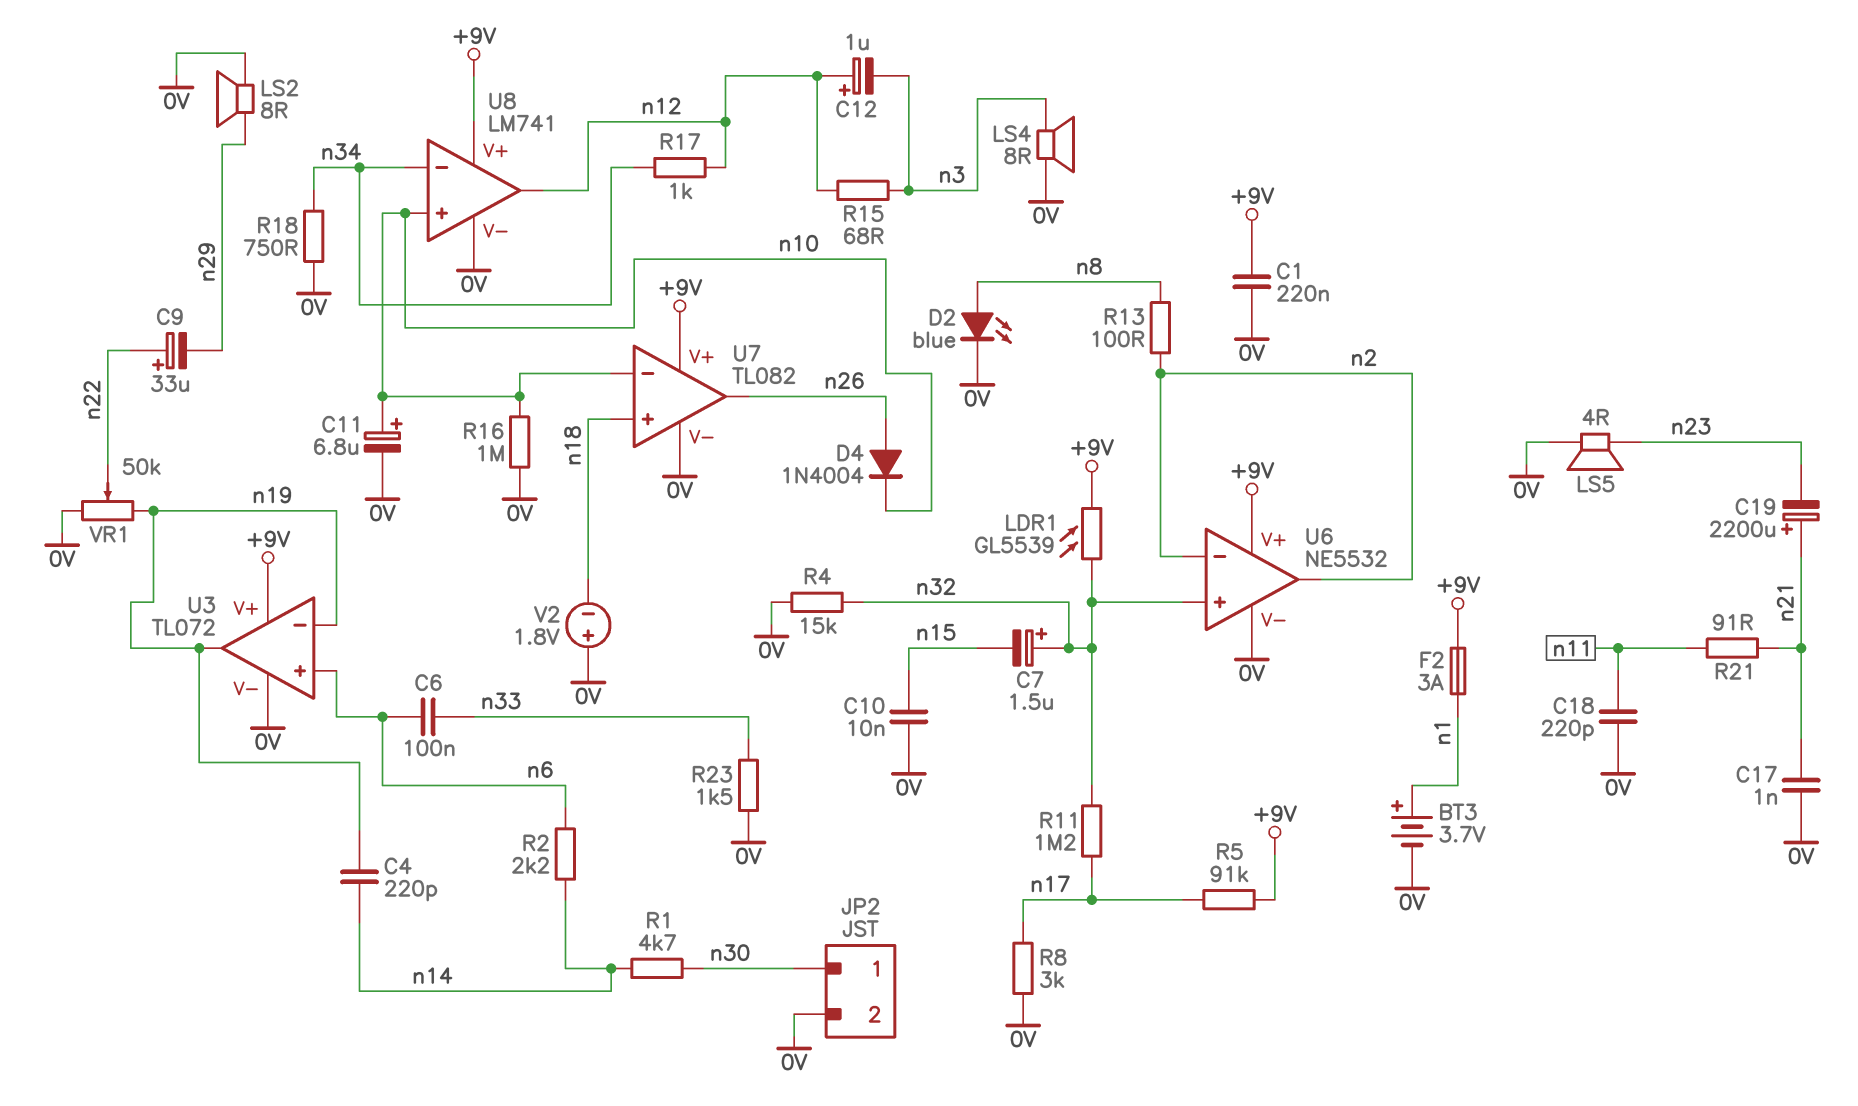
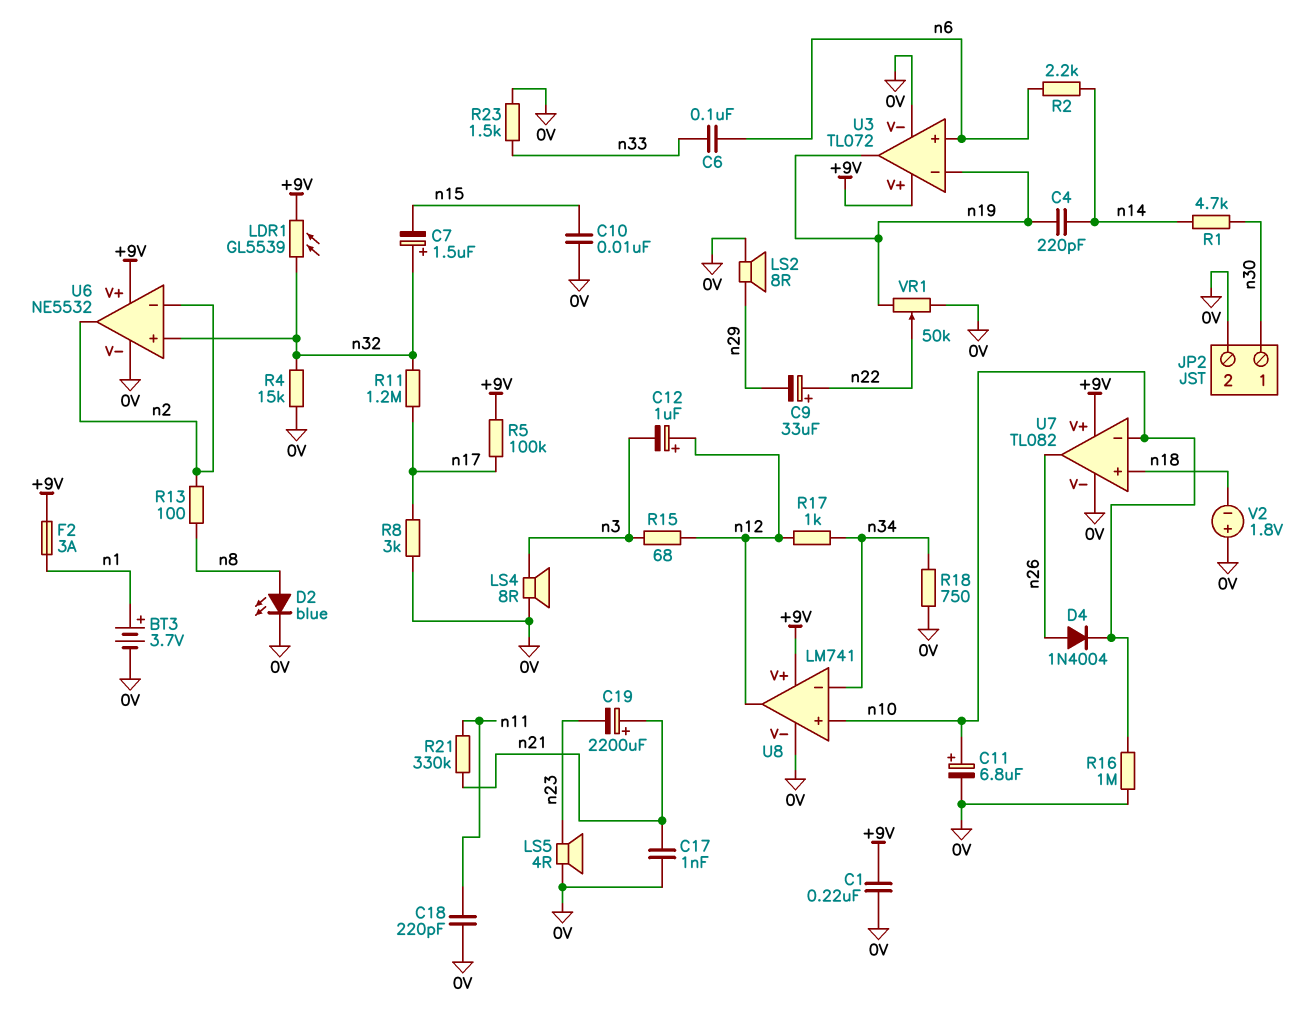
R5: 91k (+9V, n17) -> 100k (+9V, n17)
R21: 91 (n11, n21) -> 330k (n11, n21)

